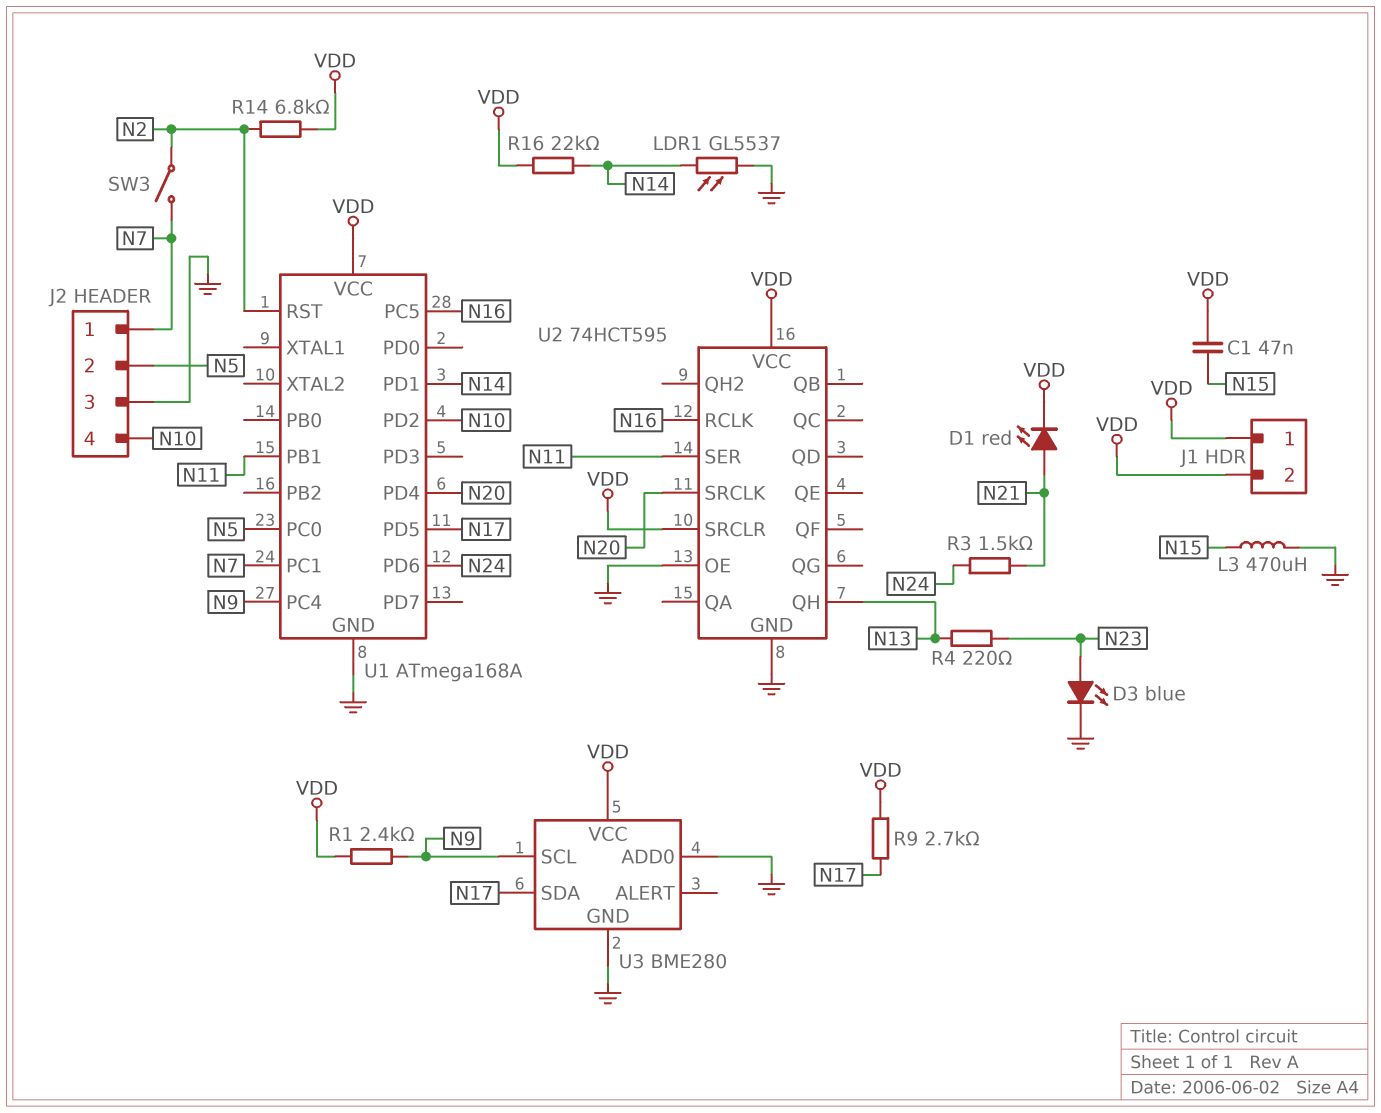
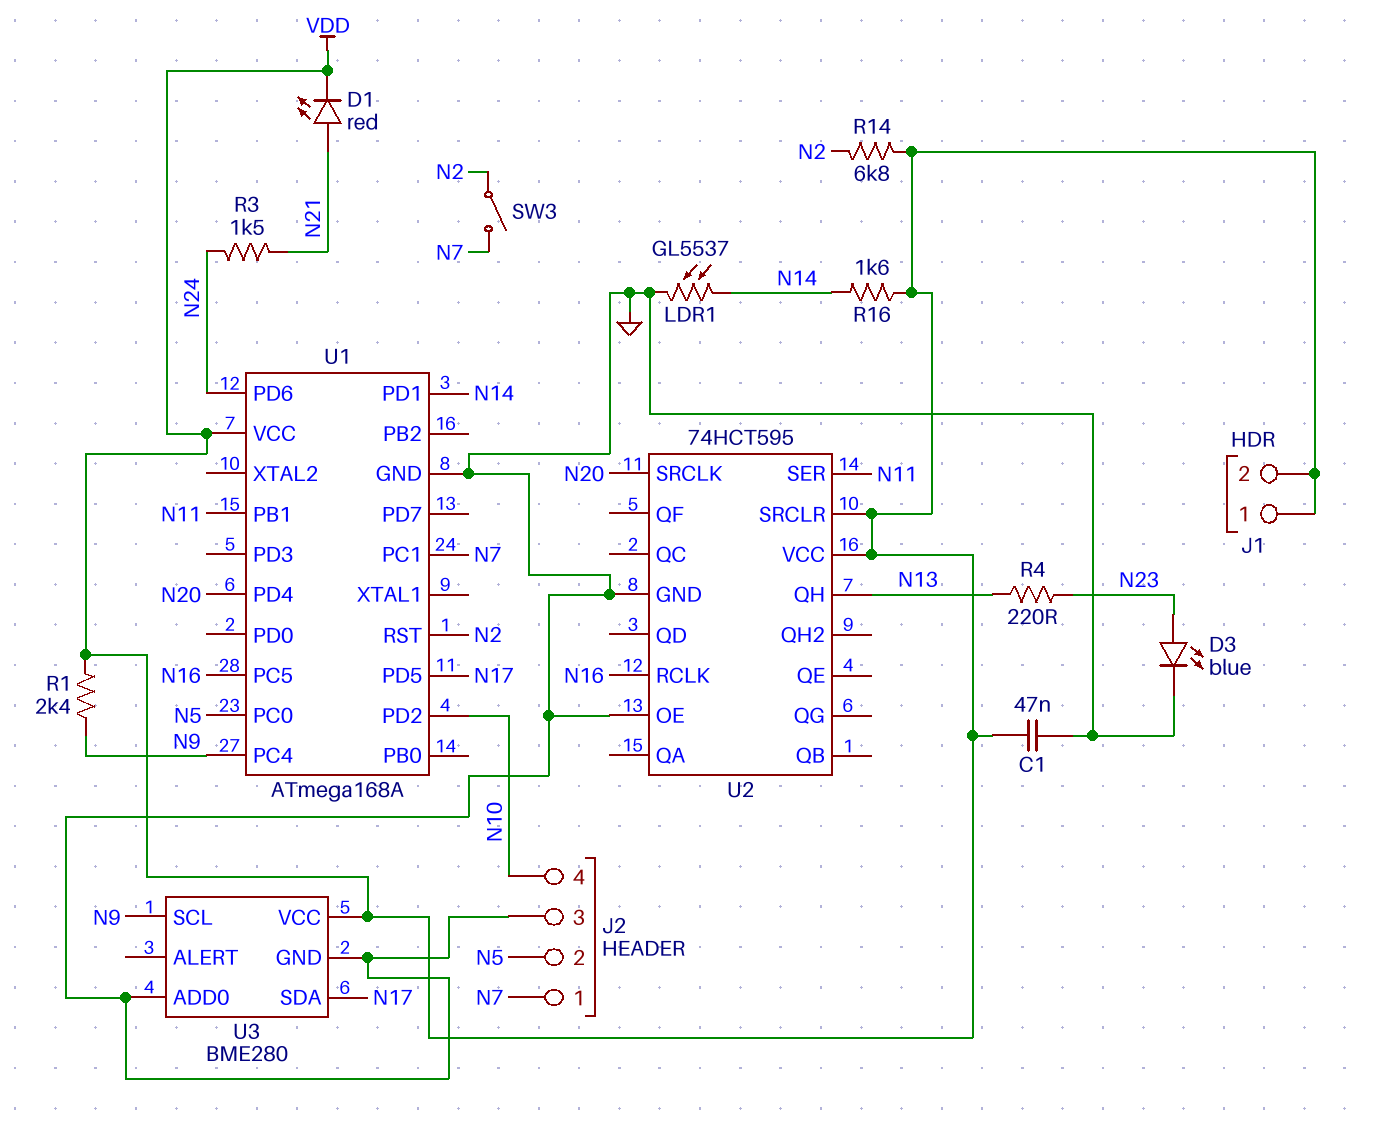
C1: 47nF (N15, VDD) -> 47nF (GND, VDD)
L3: 470uH (GND, N15) -> none
R9: 2.7k (N17, VDD) -> none
R16: 22k (N14, VDD) -> 1.6k (N14, VDD)

